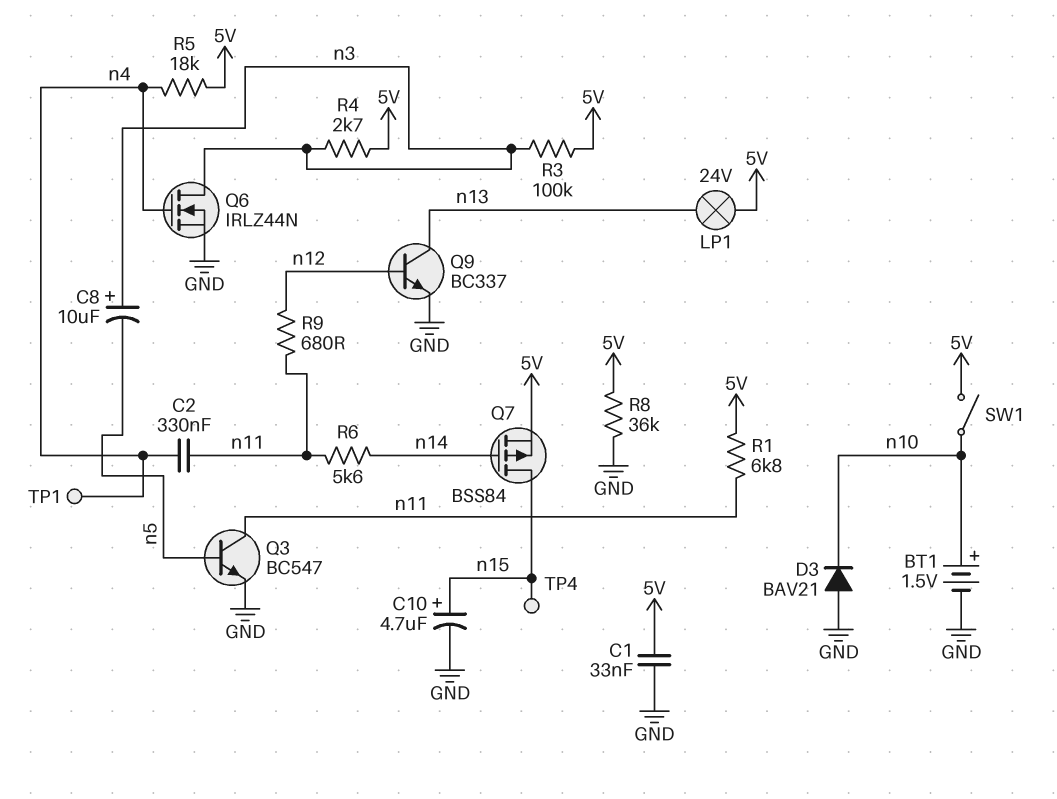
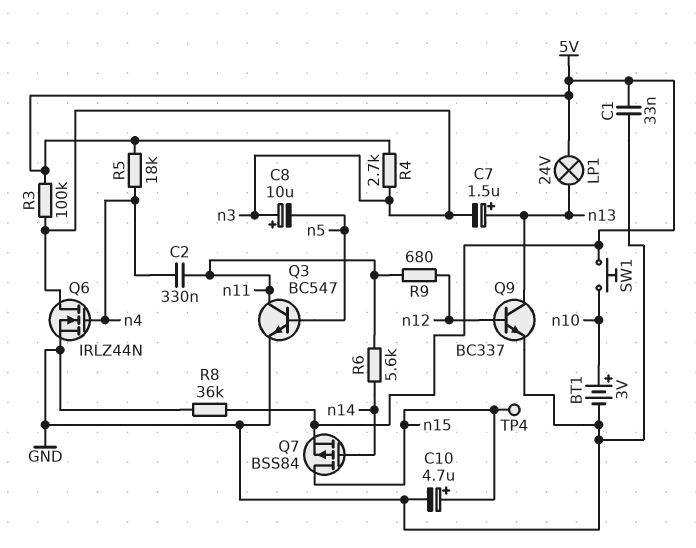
BT1: 1.5V (plus n10, minus GND) -> 3V (plus n10, minus GND)
C7: none -> 1.5uF (plus n13, minus n3)
D3: diode BAV21 (A GND, K n10) -> none
R1: 6.8k (5V, n11) -> none
SW1: switch (5V, n10) -> button (5V, n10)
TP1: test point (n4) -> none

